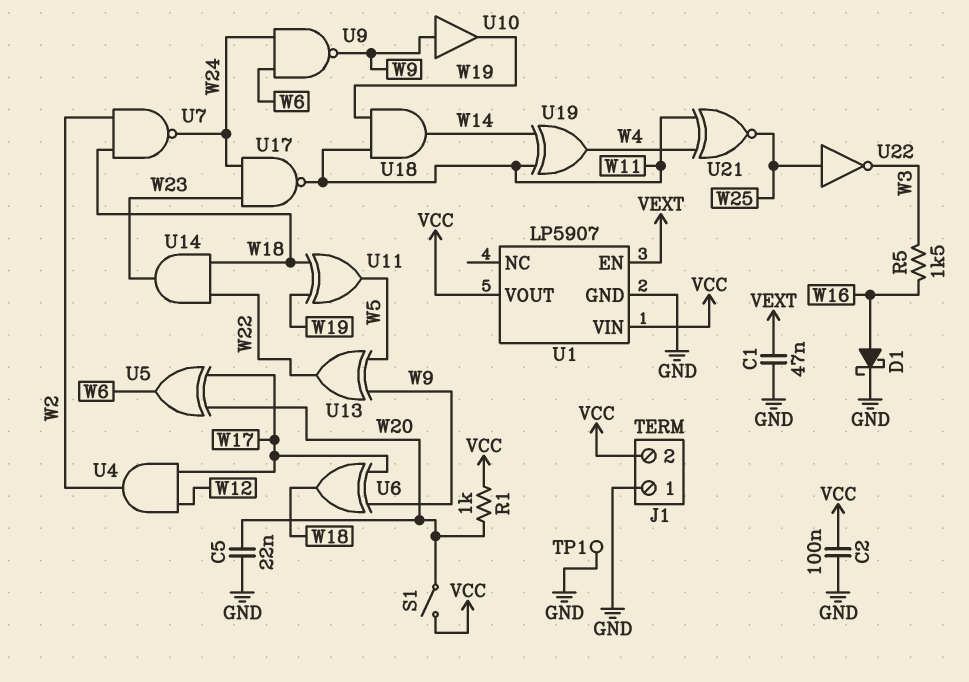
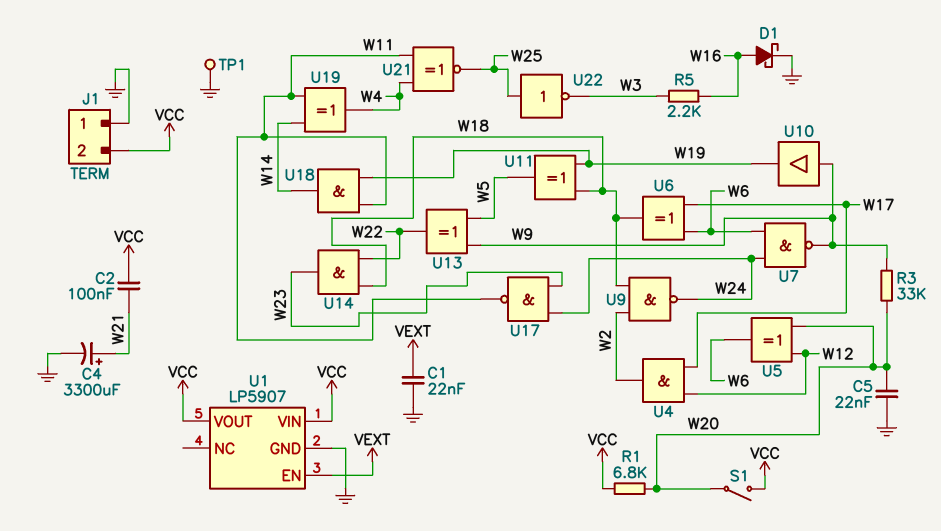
C1: 47nF (GND, VEXT) -> 22nF (GND, VEXT)
C2: 100nF (GND, VCC) -> 100nF (VCC, W21)
C4: none -> 3300uF (plus W21, minus GND)
R1: 1k (VCC, W20) -> 6.8k (VCC, W20)
R3: none -> 33k (W9, W20)
R5: 1.5k (W3, W16) -> 2.2k (W3, W16)
U5: XOR (in W17, in W20, out W6) -> XOR (in W12, in W20, out W6)
U6: XOR (in W9, in W17, out W18) -> XOR (in W6, in W17, out W18)
U7: NAND (in W2, in W18, out W24) -> NAND (in W6, in W24, out W9)
U9: NAND (in W6, in W24, out W9) -> NAND (in W2, in W18, out W24)

